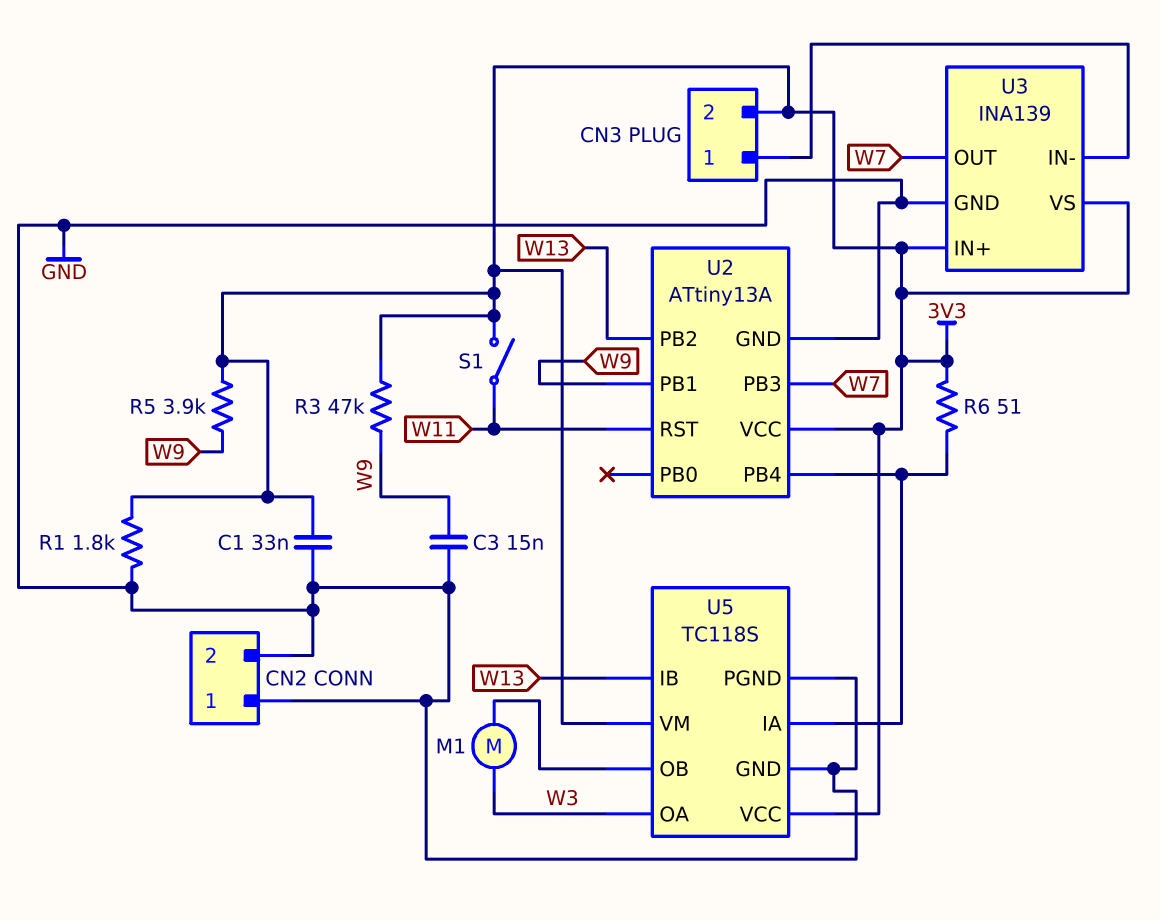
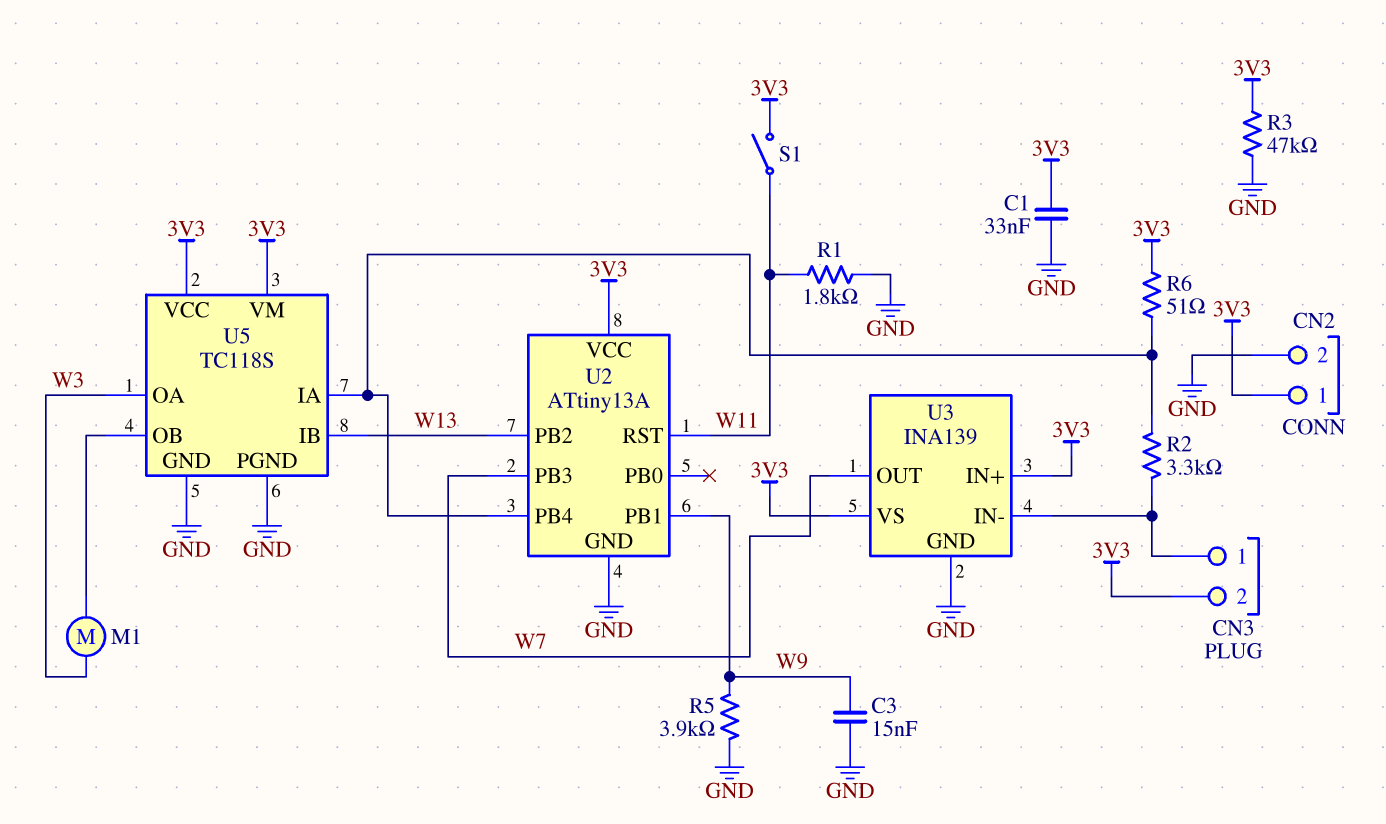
CN2 pin 1: GND -> 3V3
R1: 1.8k (3V3, GND) -> 1.8k (GND, W11)
R2: none -> 3.3k (CN3/1, U2/PB4)
R3: 47k (3V3, W9) -> 47k (3V3, GND)
R5: 3.9k (3V3, W9) -> 3.9k (GND, W9)

